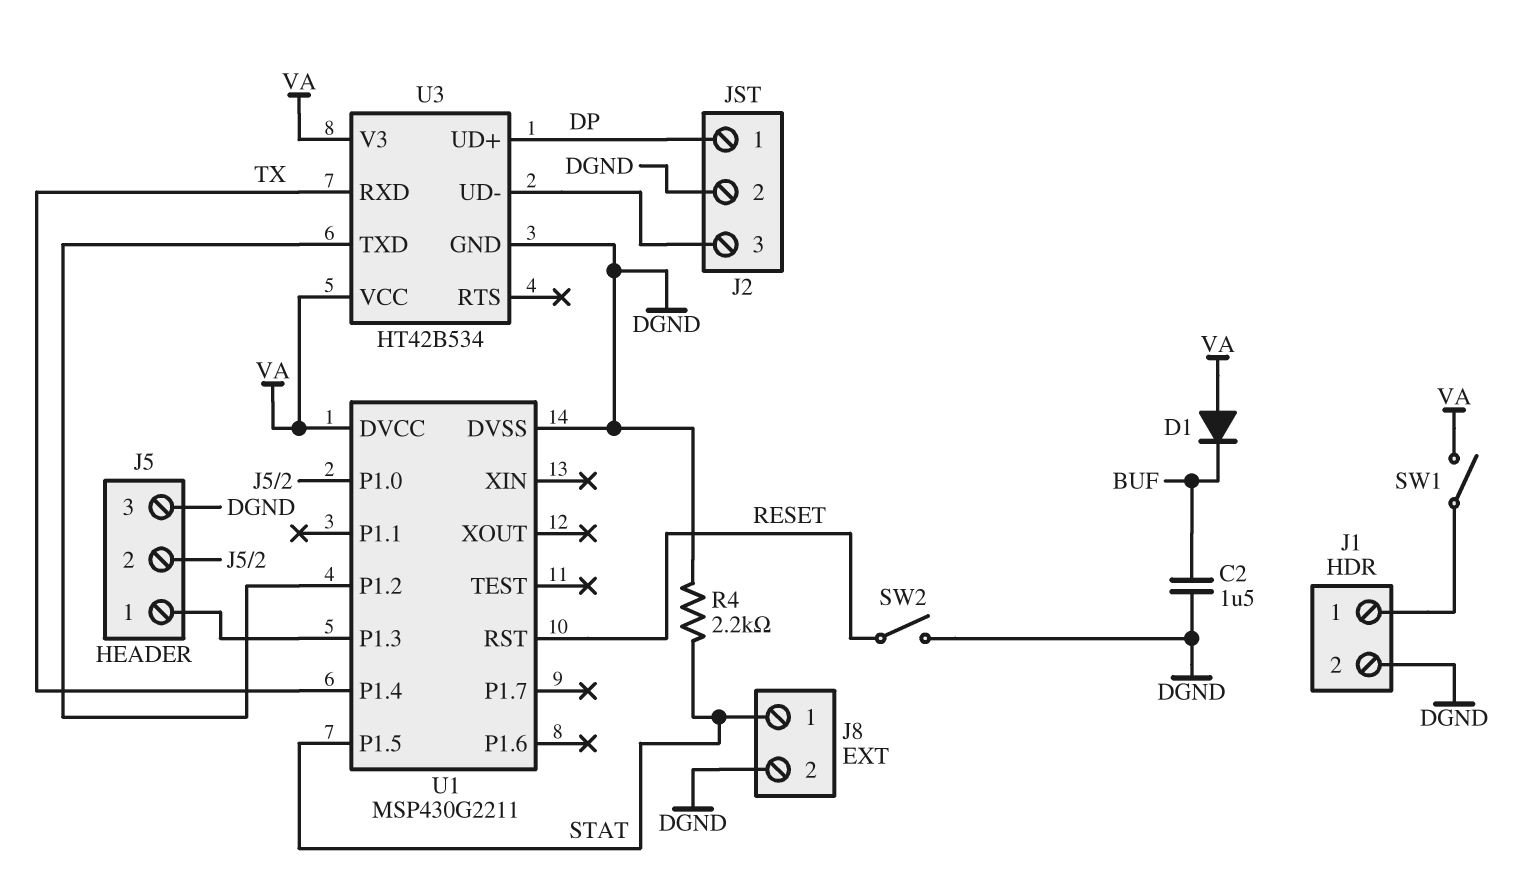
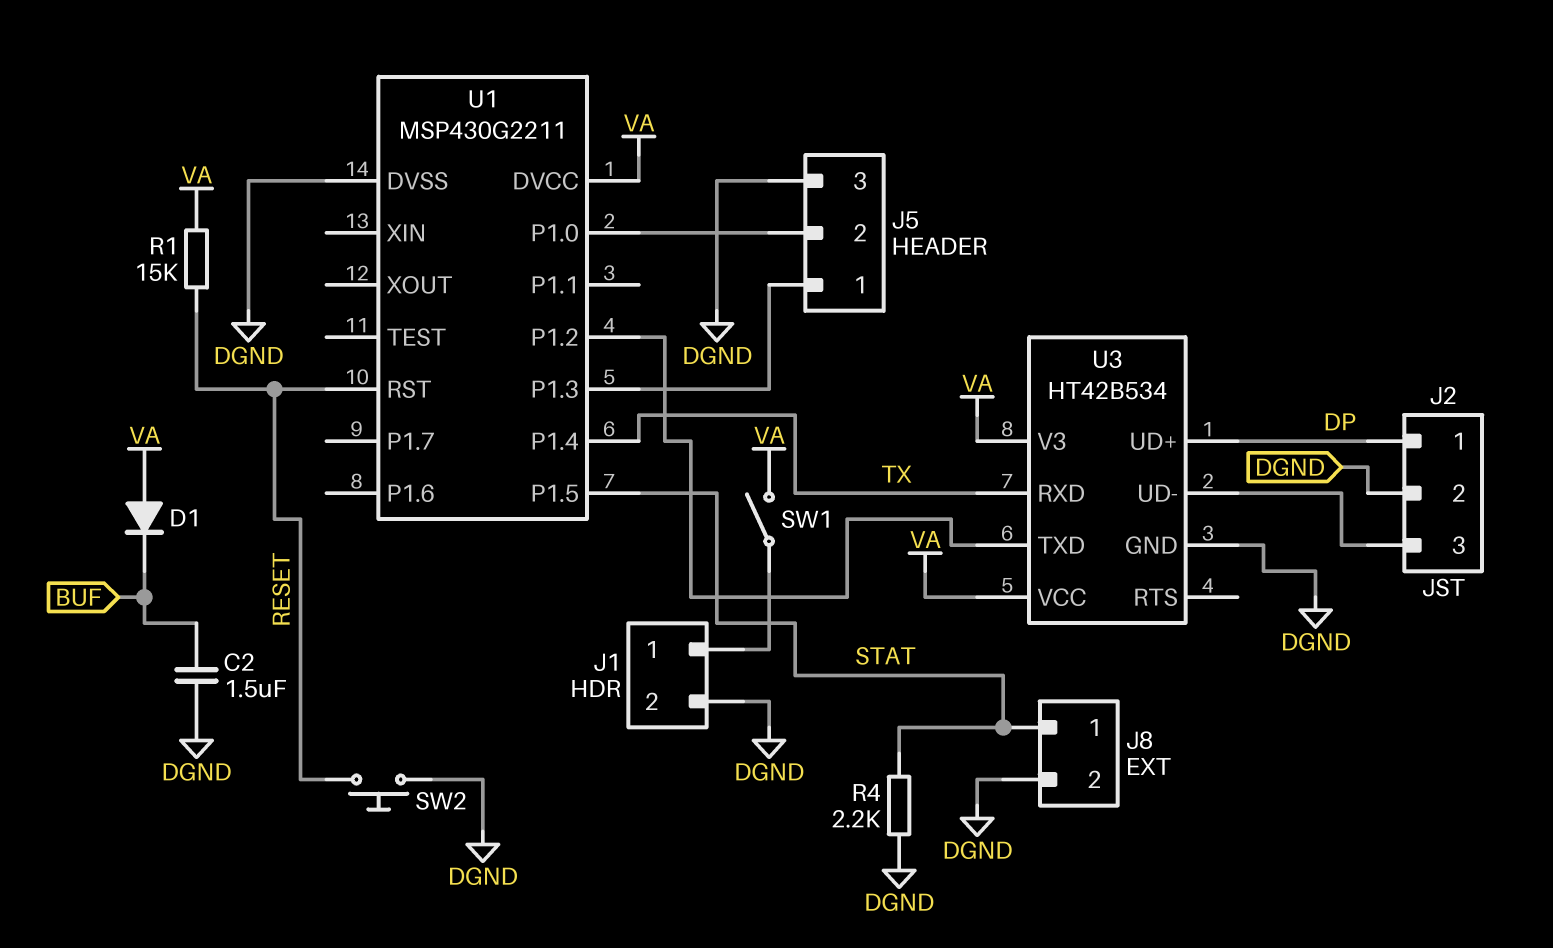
R1: none -> 15k (RESET, VA)
SW2: switch (DGND, RESET) -> button (DGND, RESET)

